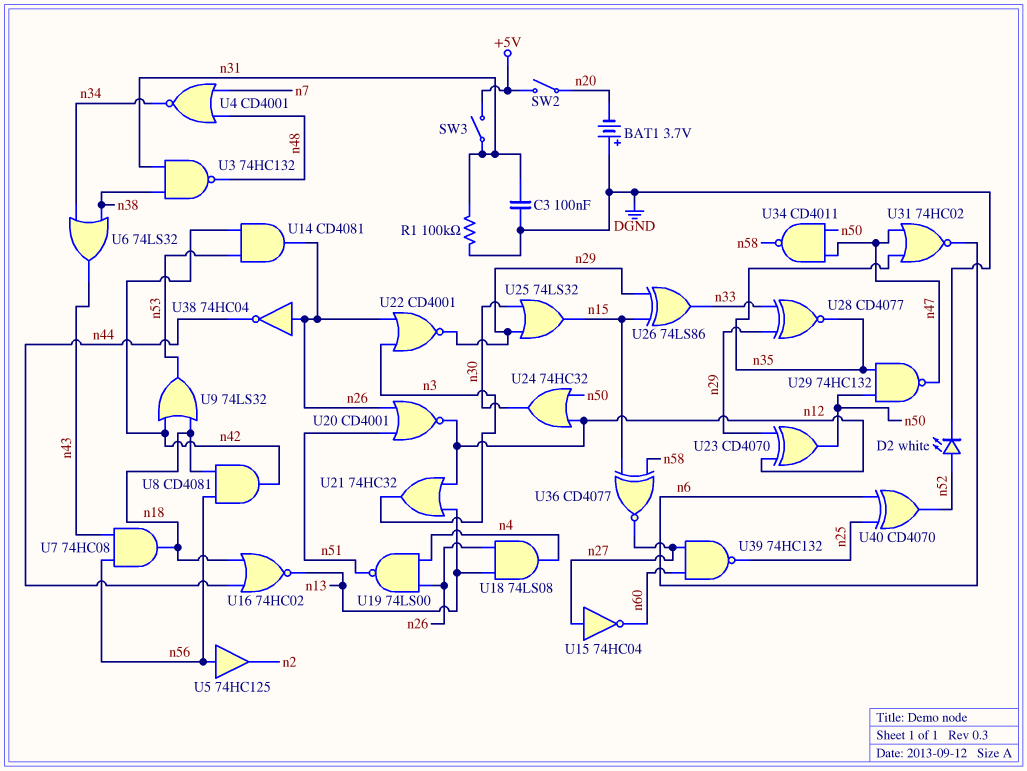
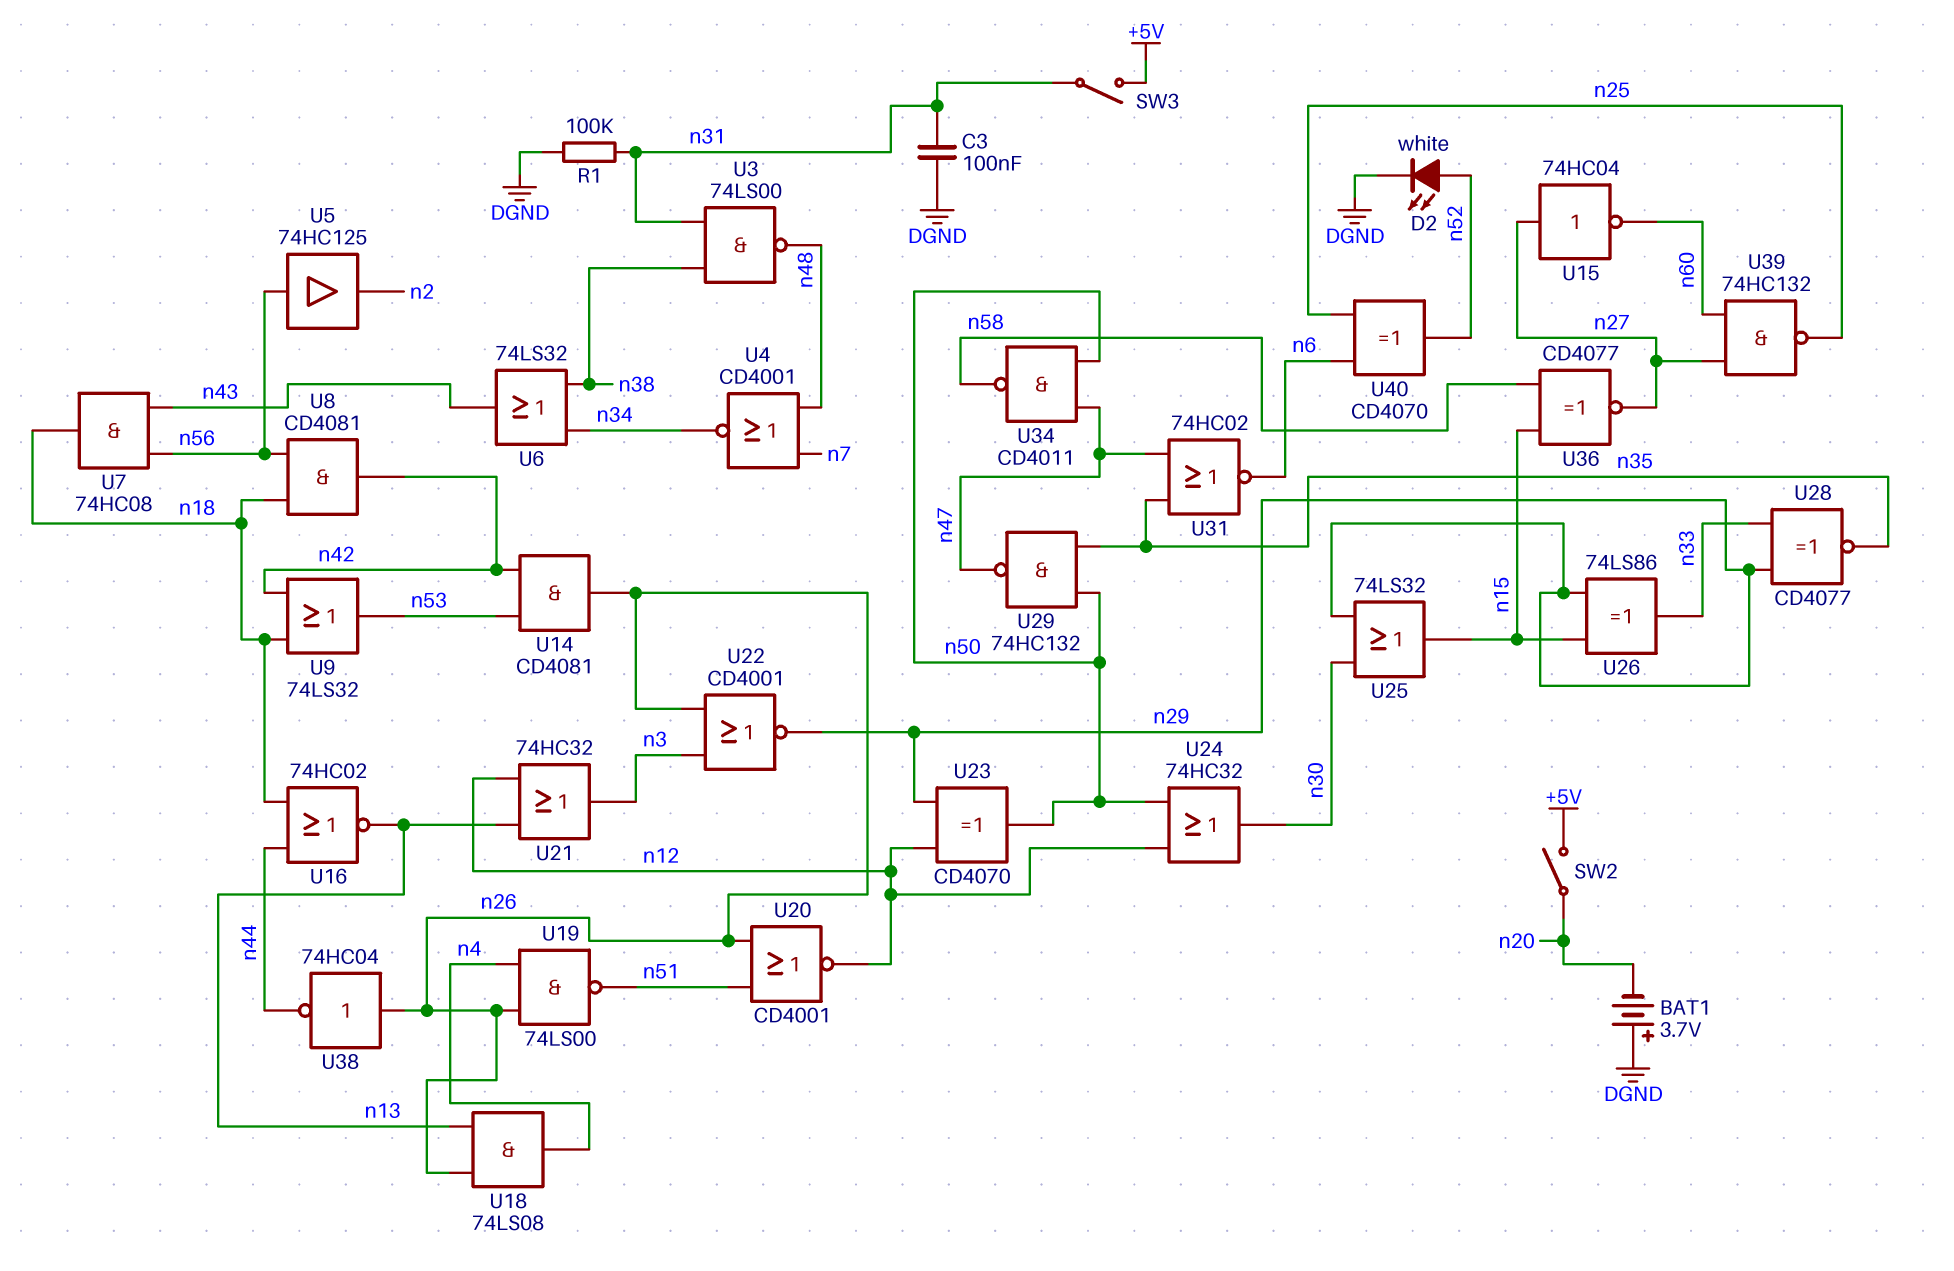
U3: NAND 74HC132 (in n31, in n38, out n48) -> NAND 74LS00 (in n31, in n38, out n48)

